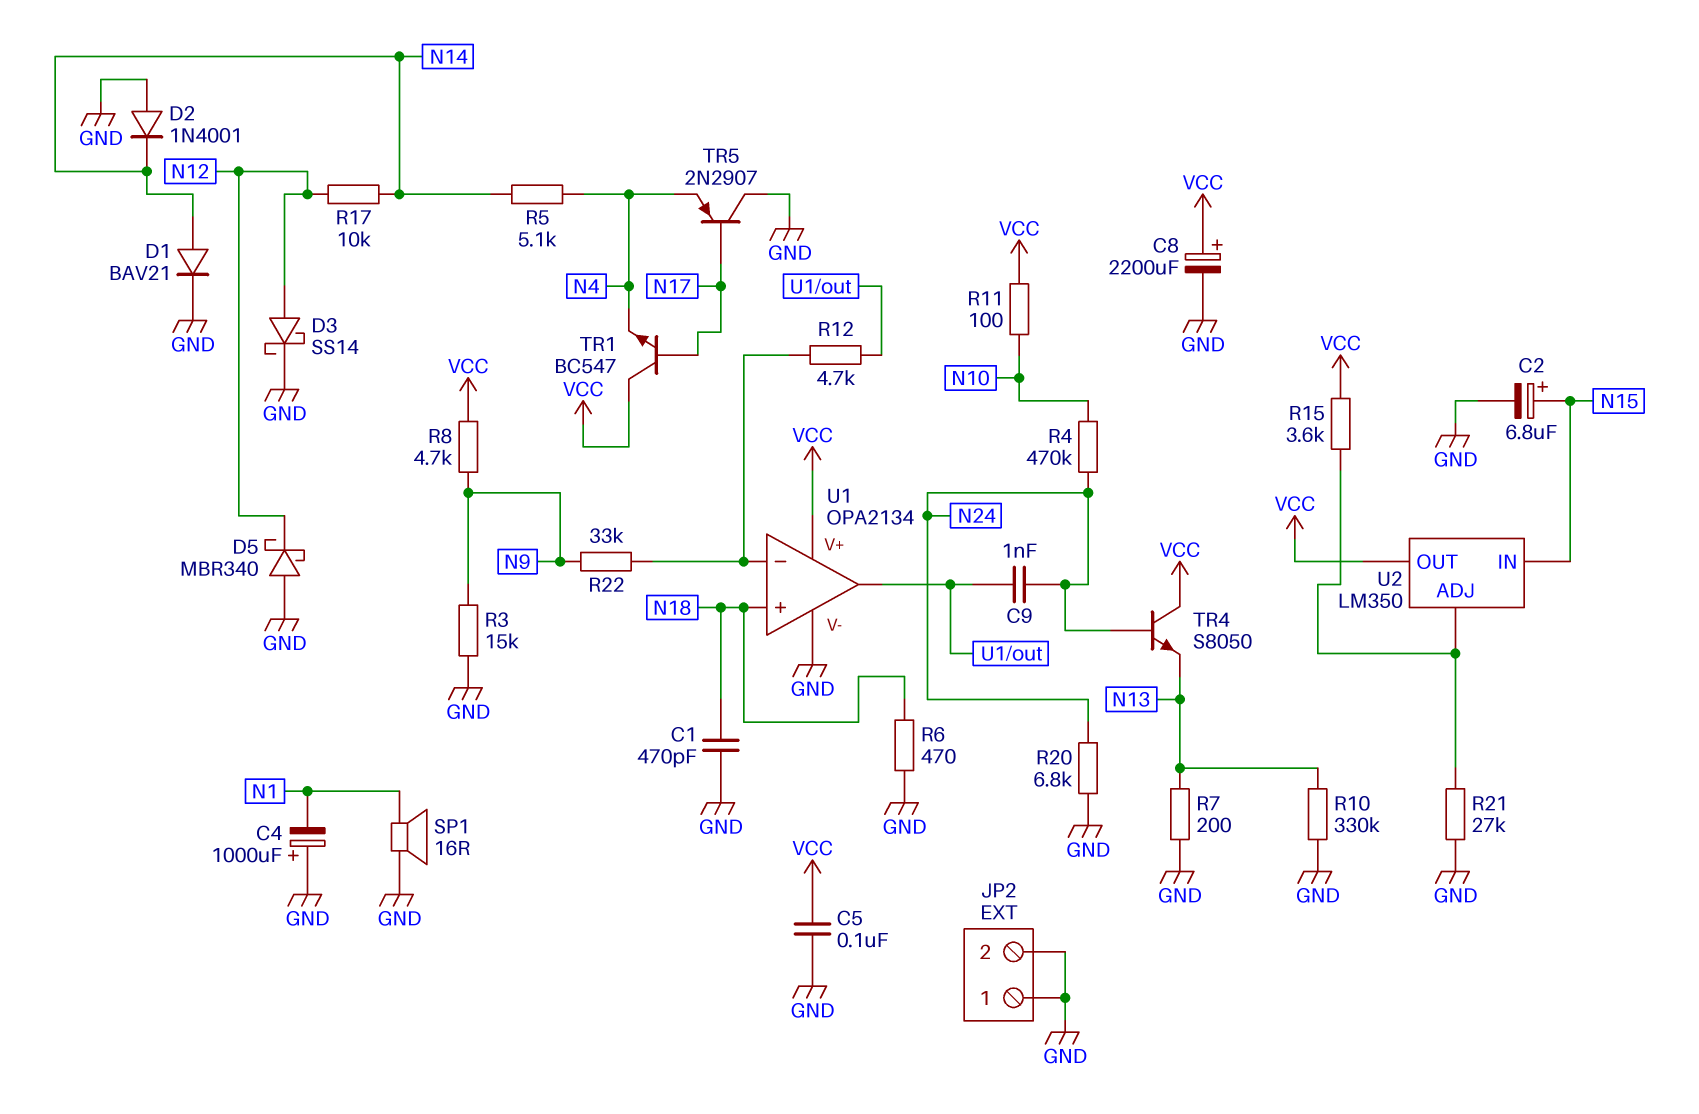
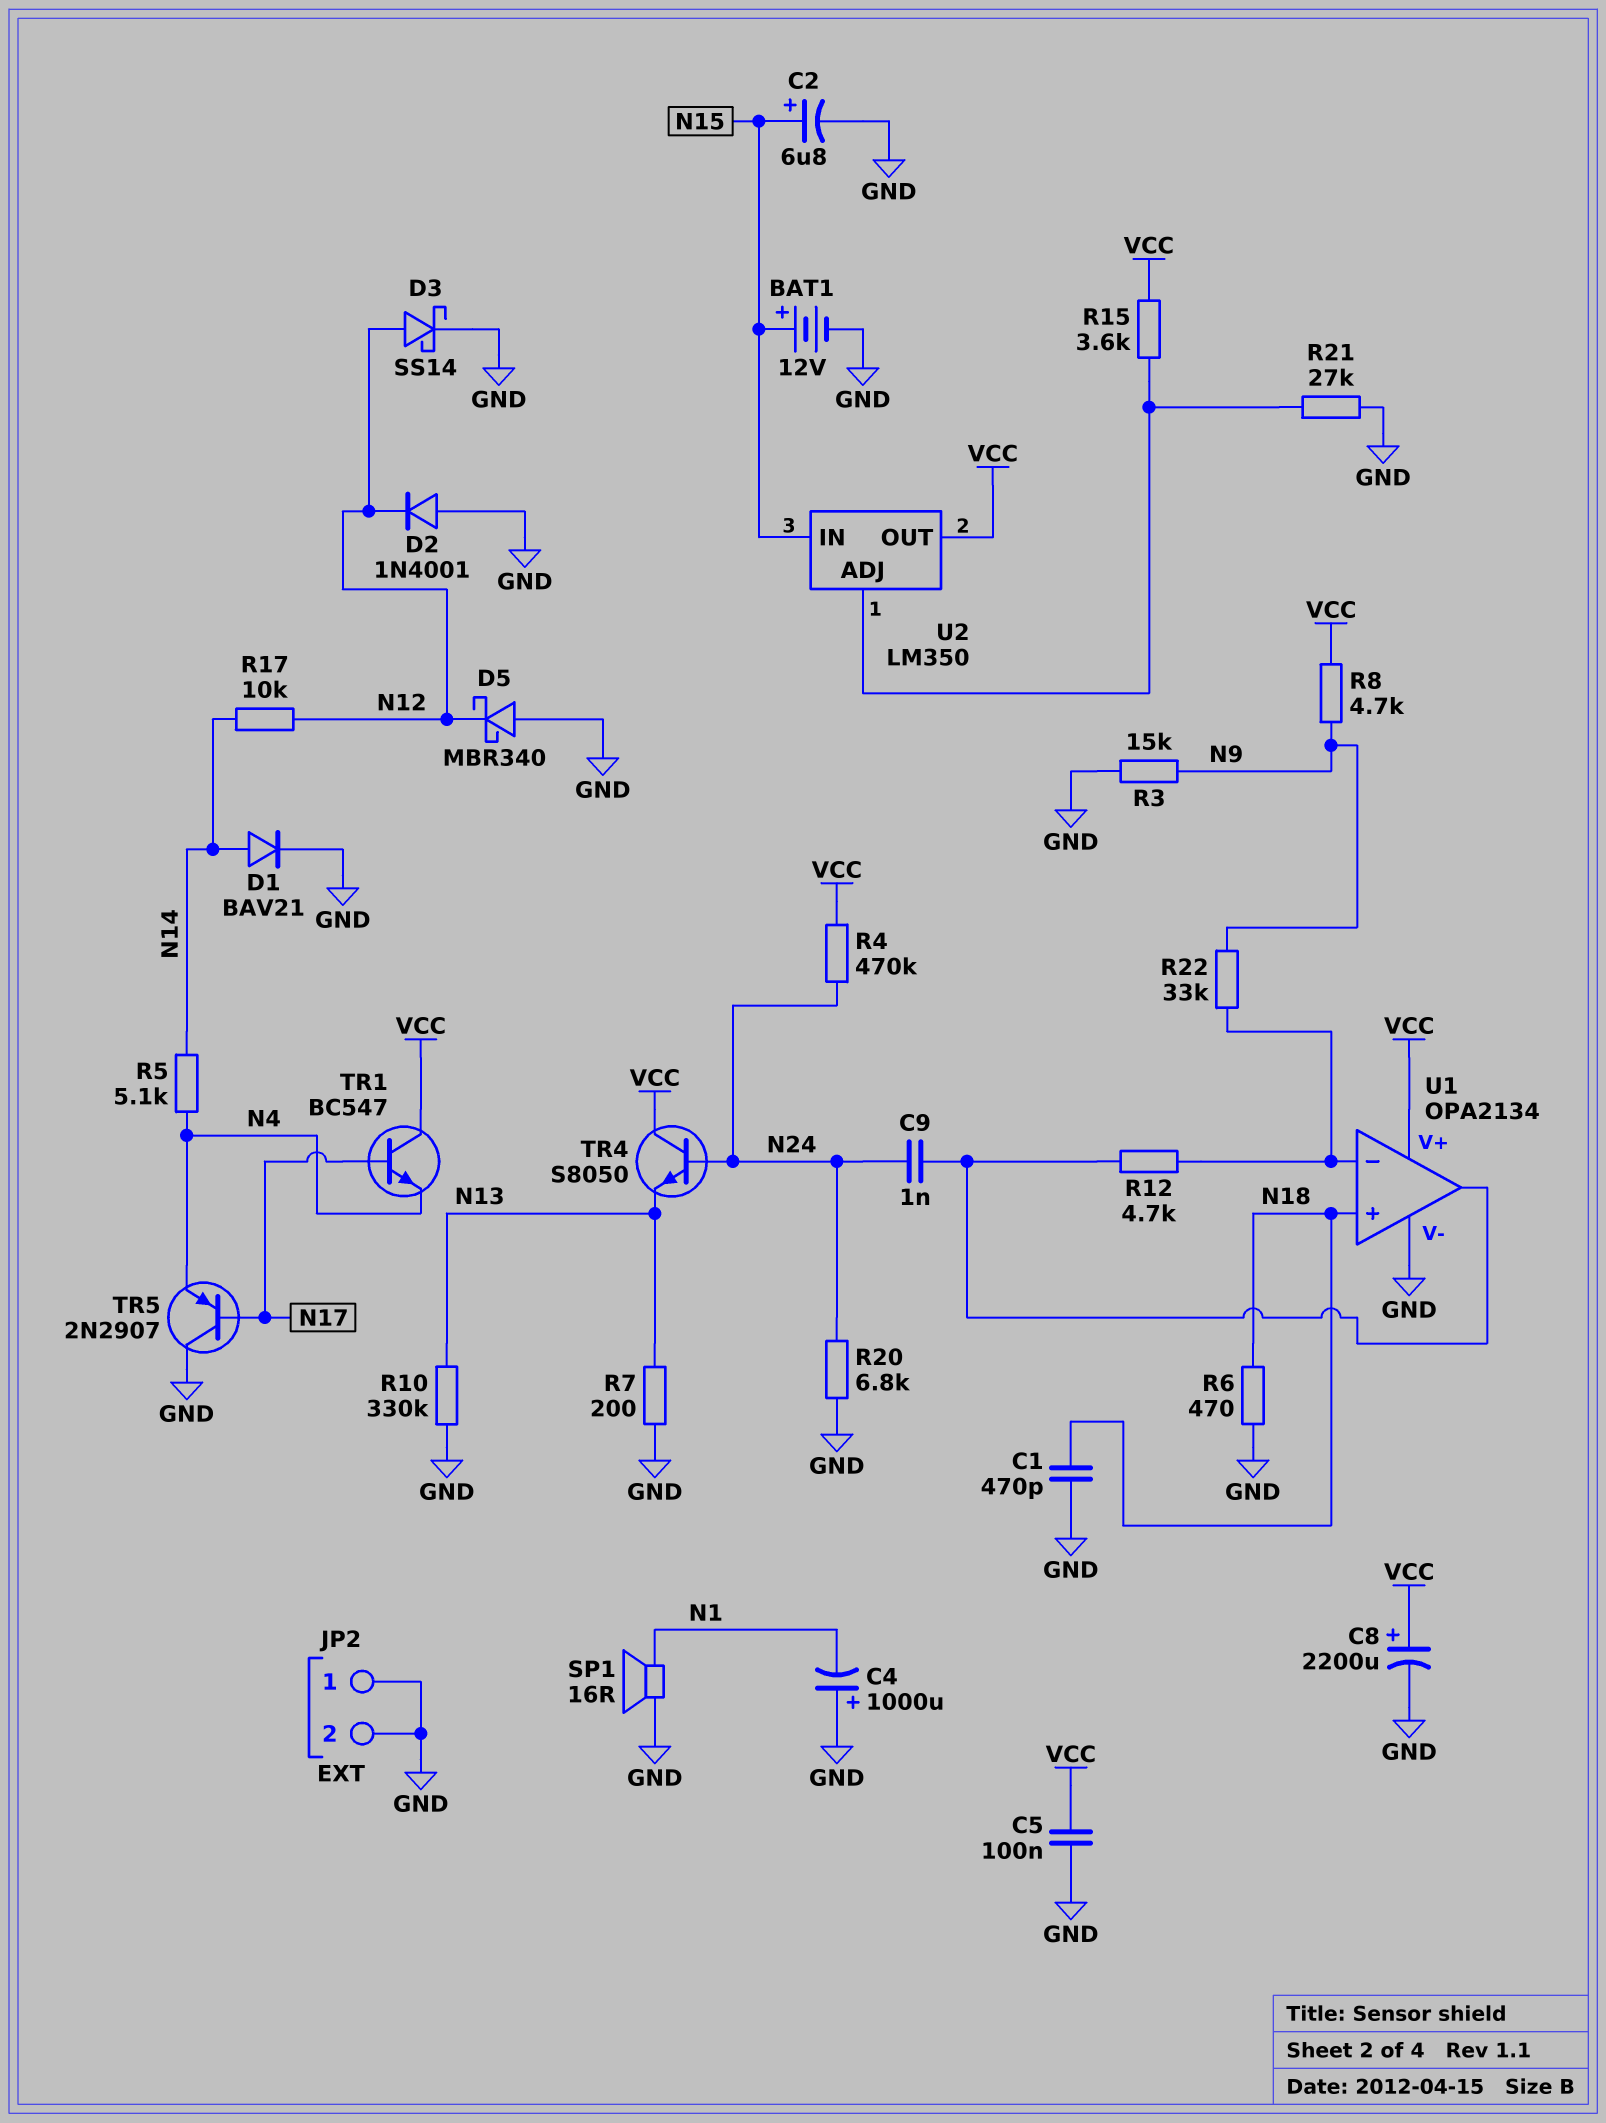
BAT1: none -> 12V (plus N15, minus GND)
D2: diode 1N4001 (A GND, K N14) -> diode 1N4001 (A GND, K N12)
R4: 470k (N10, N24) -> 470k (N24, VCC)
R11: 100 (N10, VCC) -> none

